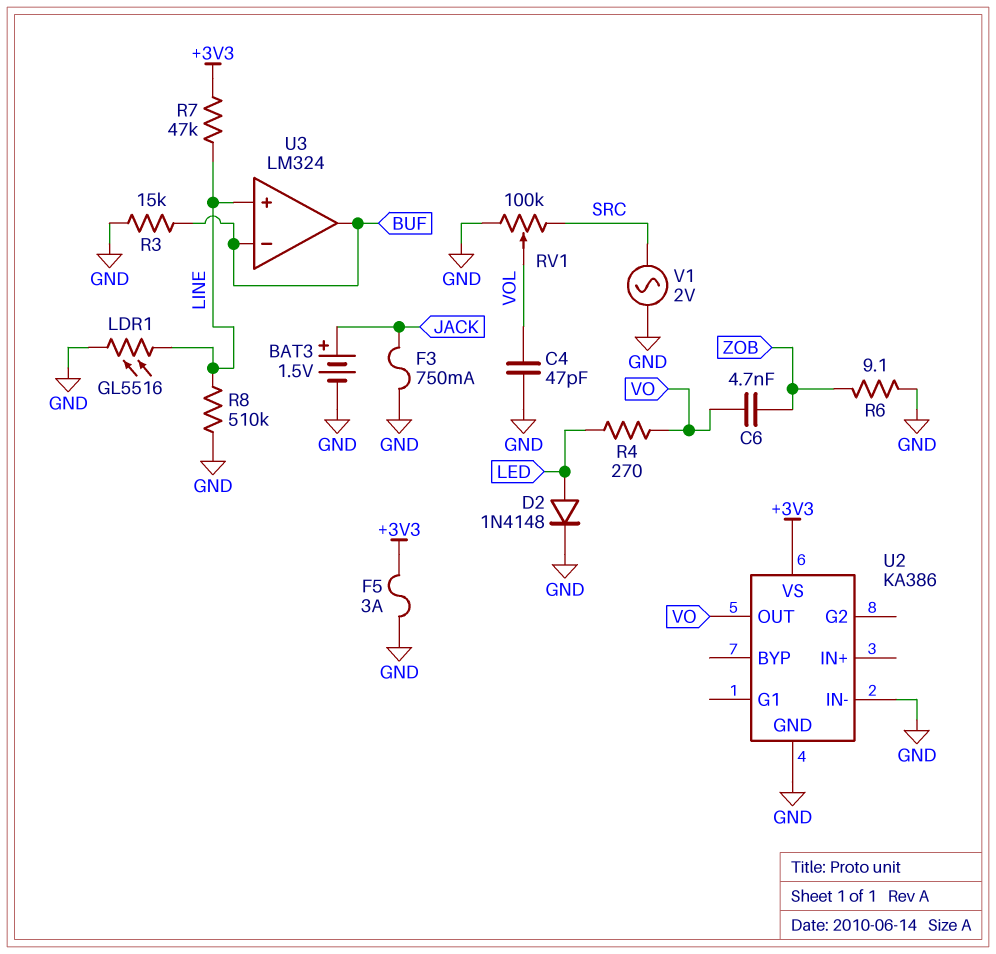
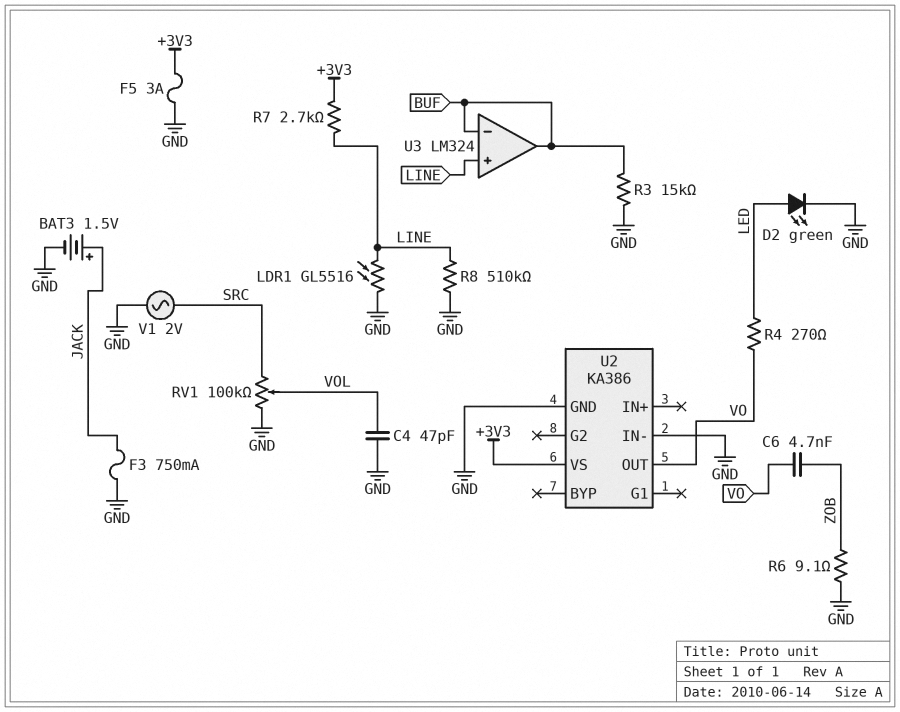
D2: diode 1N4148 (A LED, K GND) -> LED green (A LED, K GND)
R7: 47k (+3V3, LINE) -> 2.7k (+3V3, LINE)

